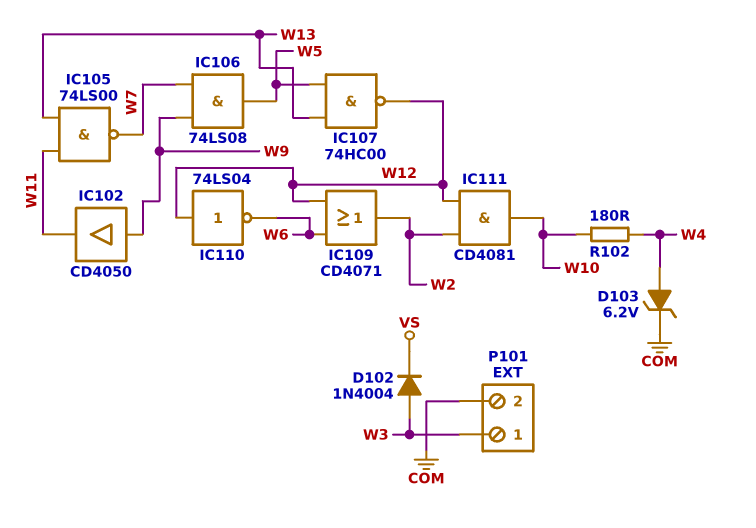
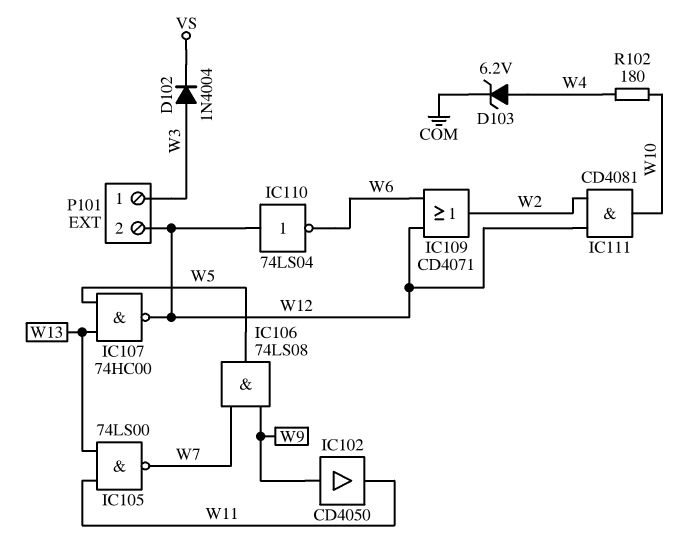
P101 pin 2: COM -> W12

